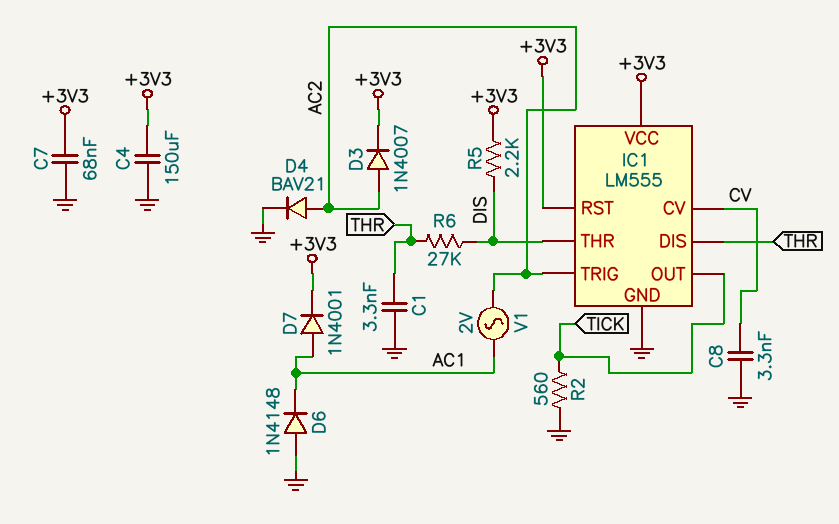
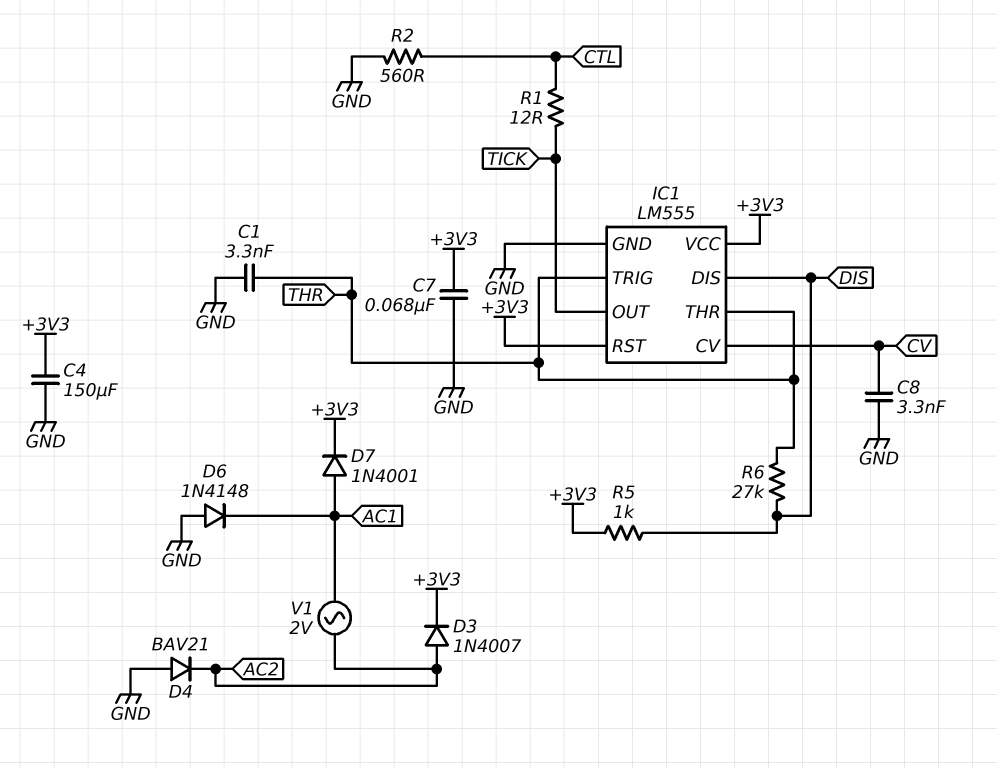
D4: diode BAV21 (A AC2, K GND) -> diode BAV21 (A GND, K AC2)
IC1 pin DIS: THR -> DIS
IC1 pin THR: DIS -> THR
IC1 pin TRIG: AC2 -> THR
R1: none -> 12 (CTL, TICK)
R2: 560 (GND, TICK) -> 560 (CTL, GND)
R5: 2.2k (+3V3, DIS) -> 1k (+3V3, DIS)

